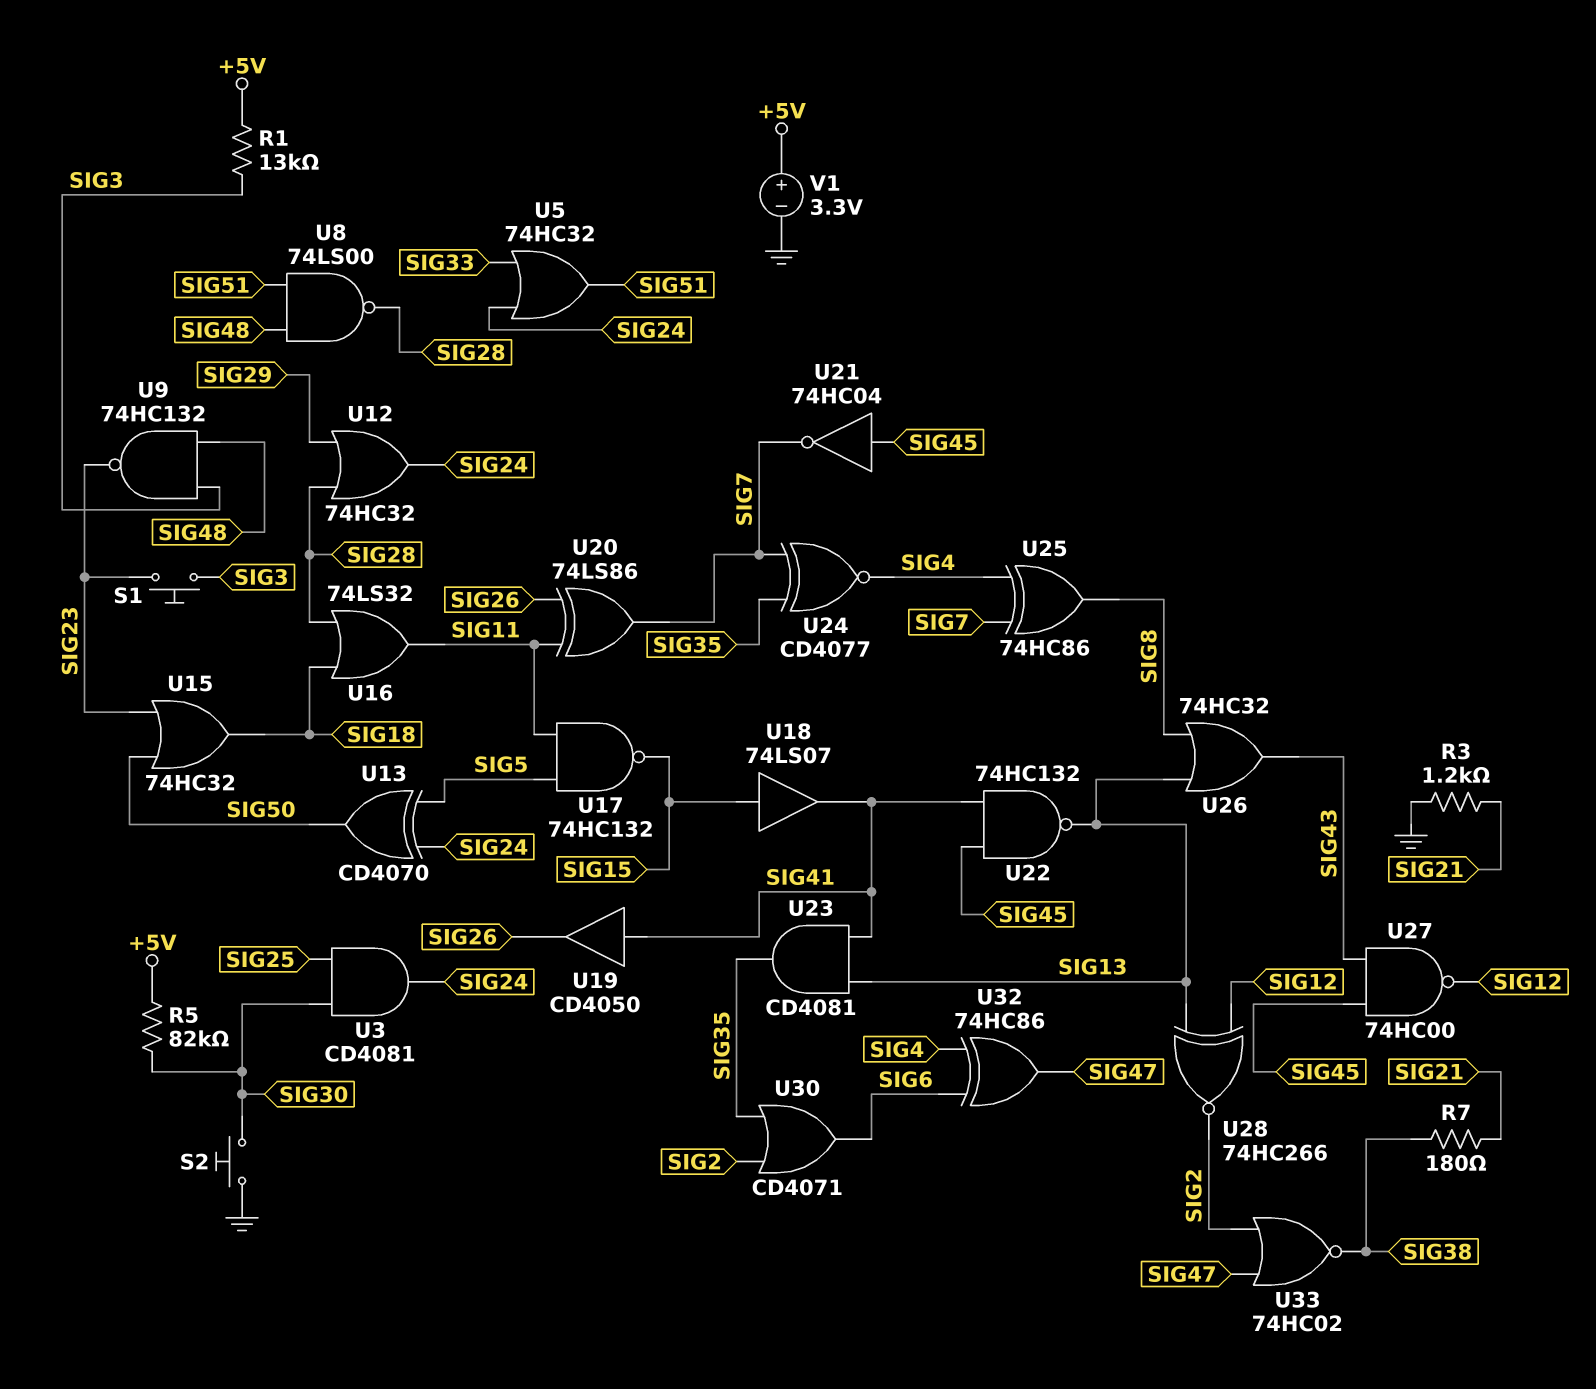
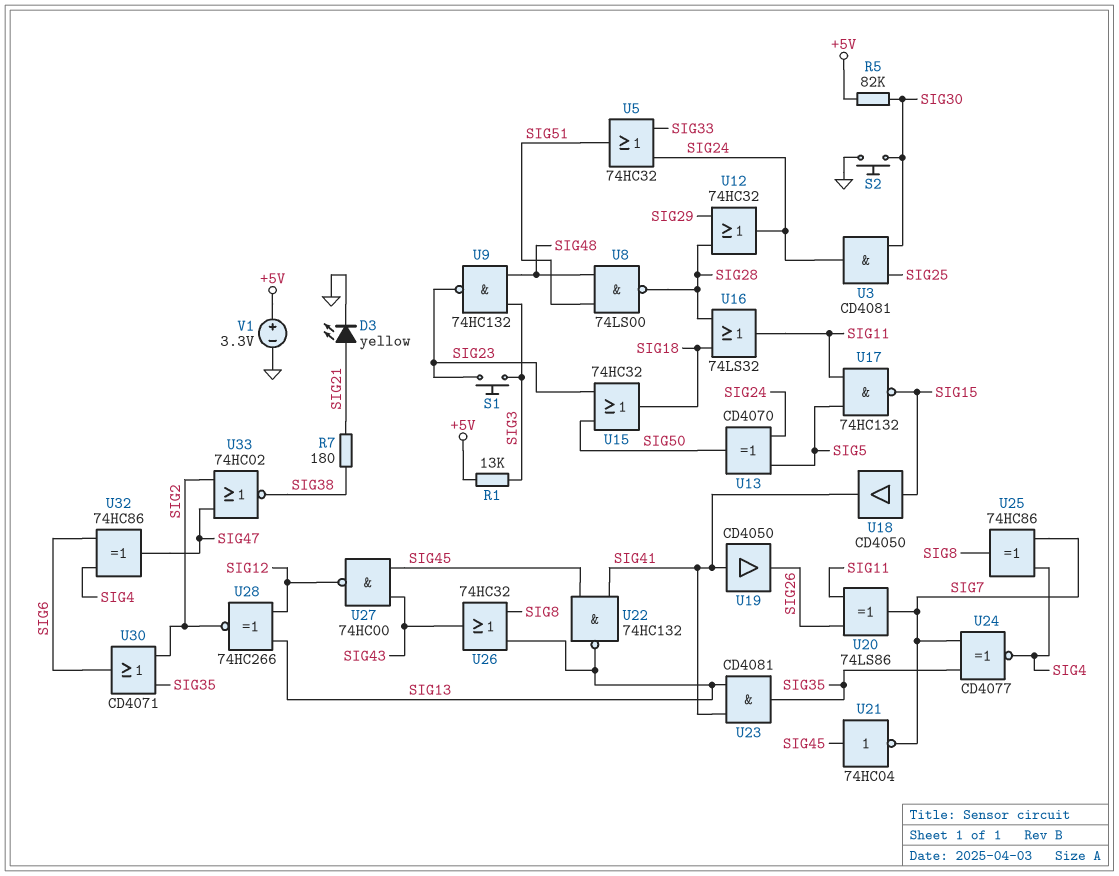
D3: none -> LED yellow (A SIG21, K GND)
R3: 1.2k (GND, SIG21) -> none
U18: buffer 74LS07 (in SIG15, out SIG41) -> buffer CD4050 (in SIG15, out SIG41)

